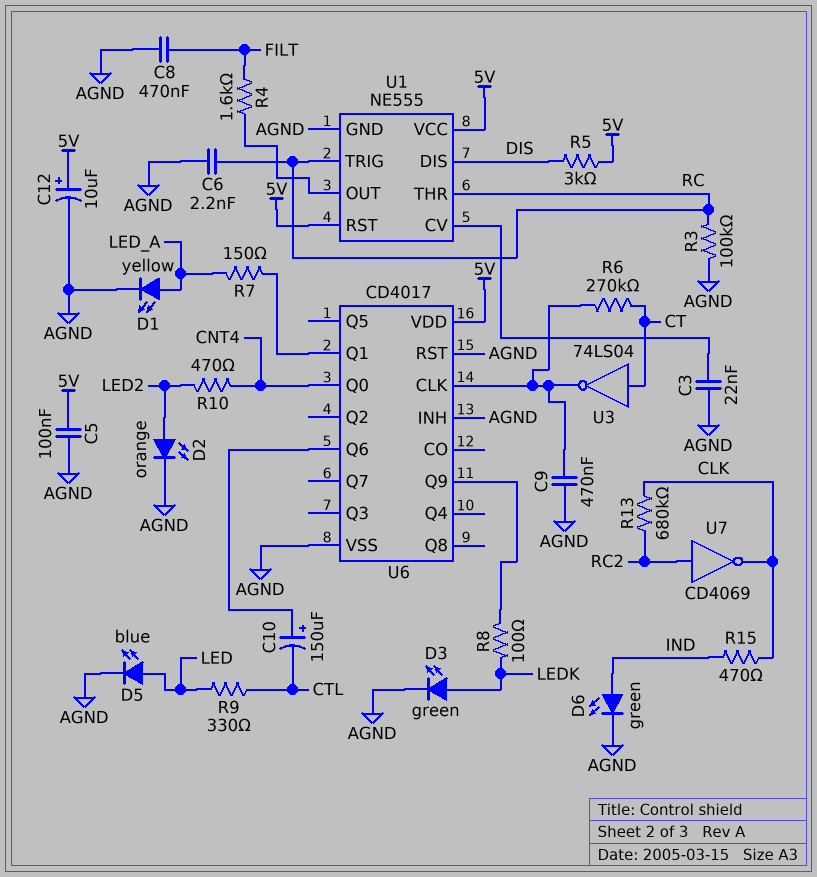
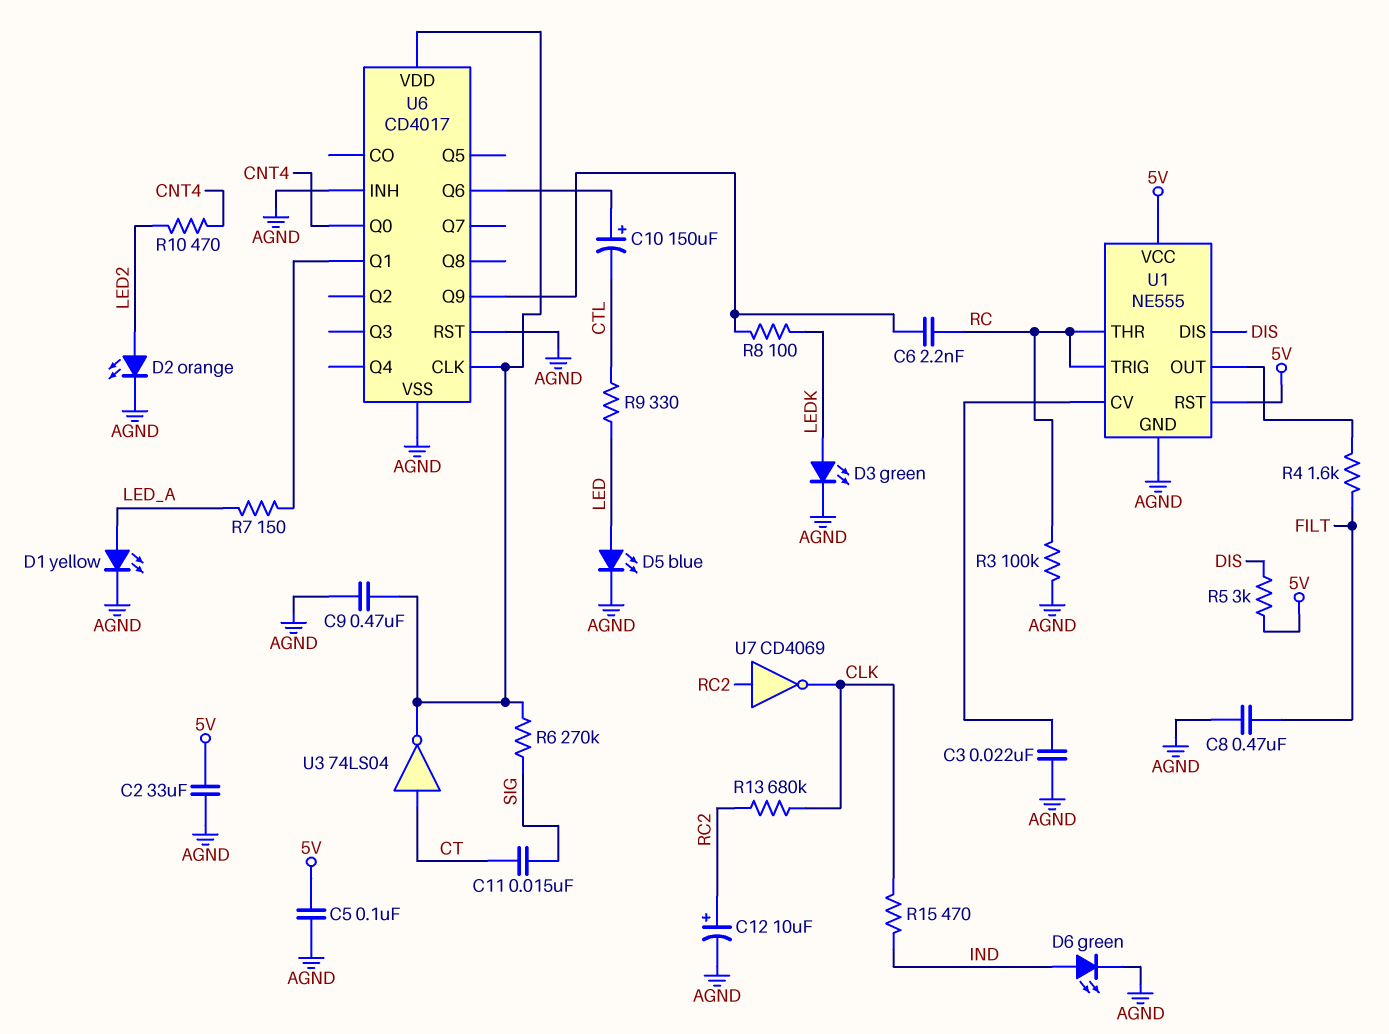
C2: none -> 33uF (5V, AGND)
C6: 2.2nF (AGND, RC) -> 2.2nF (RC, U6/Q9)
C11: none -> 15nF (CT, SIG)
C12: 10uF (plus 5V, minus AGND) -> 10uF (plus RC2, minus AGND)
R6: 270k (CT, U6/CLK) -> 270k (SIG, U6/CLK)
U6 pin VDD: 5V -> U6/CLK

